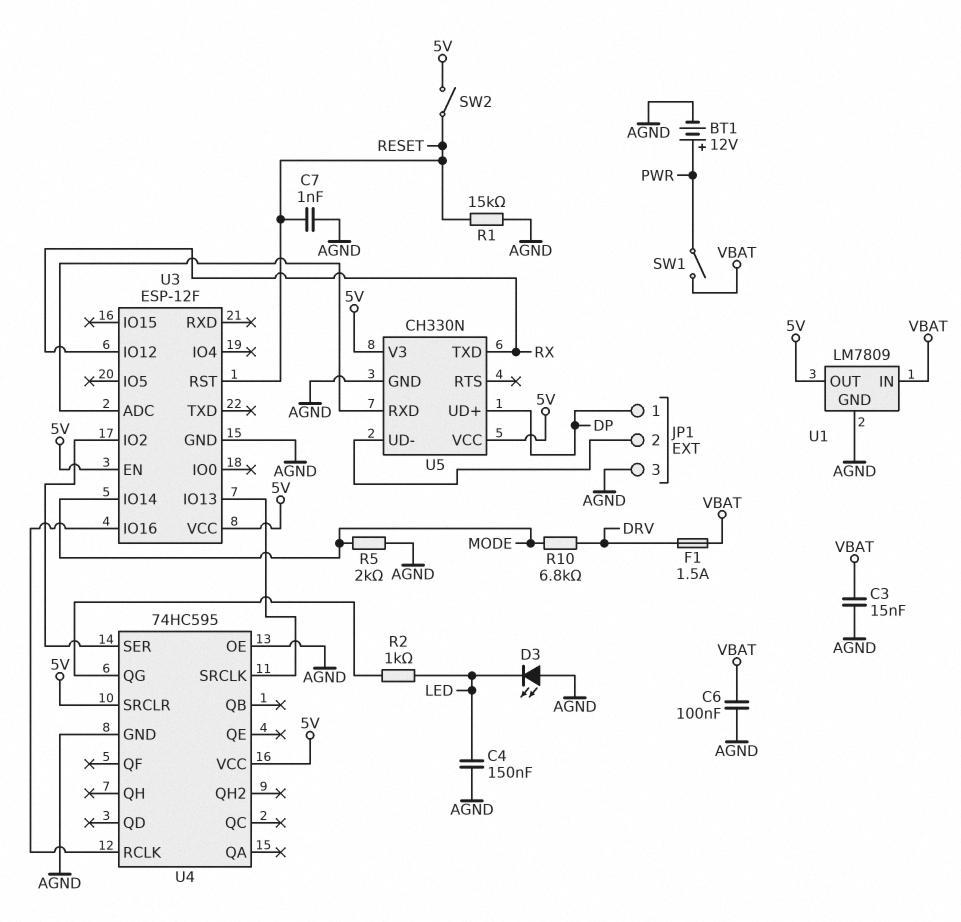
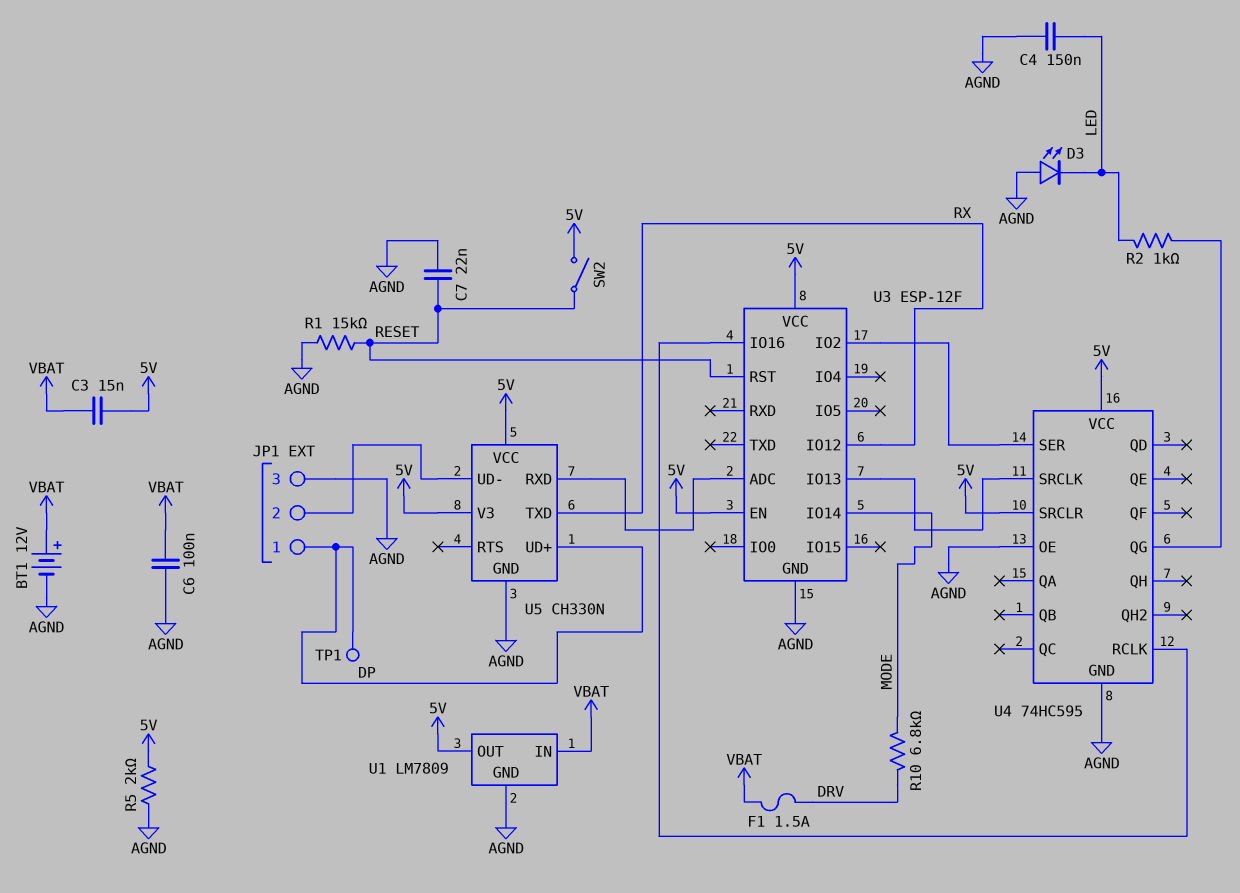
BT1: 12V (plus PWR, minus AGND) -> 12V (plus VBAT, minus AGND)
C3: 15nF (AGND, VBAT) -> 15nF (5V, VBAT)
C7: 1nF (AGND, RESET) -> 22nF (AGND, RESET)
R5: 2k (AGND, MODE) -> 2k (5V, AGND)
SW1: switch (PWR, VBAT) -> none
TP1: none -> test point (DP)

